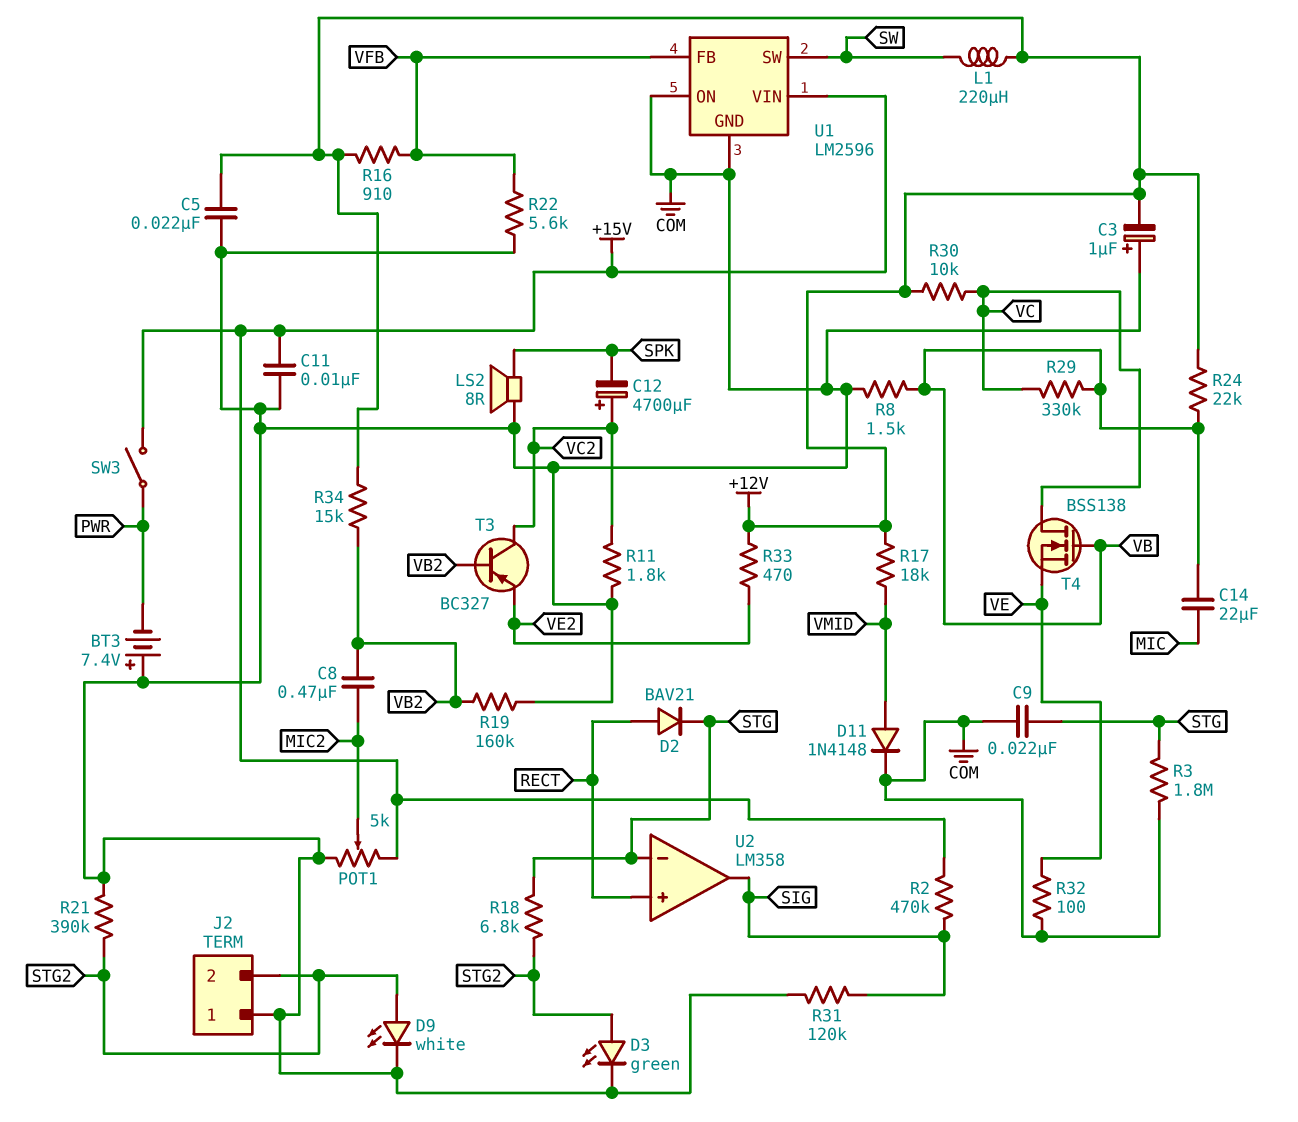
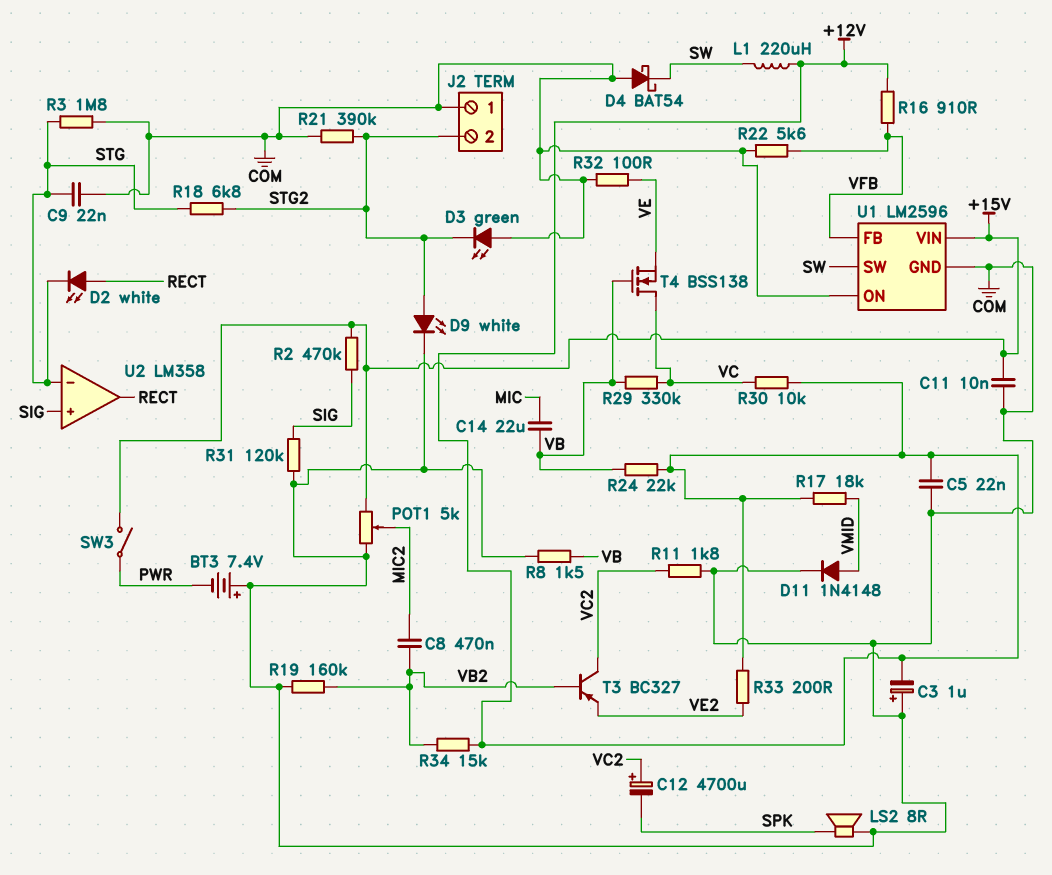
D2: diode BAV21 (A RECT, K STG) -> LED white (A RECT, K STG)
D3: LED green (A STG2, K COM) -> LED green (A COM, K STG2)
D4: none -> schottky BAT54 (A COM, K SW)
R33: 470 (+12V, VE2) -> 200 (+12V, VE2)
U2 pin in+: RECT -> SIG
U2 pin out: SIG -> RECT

